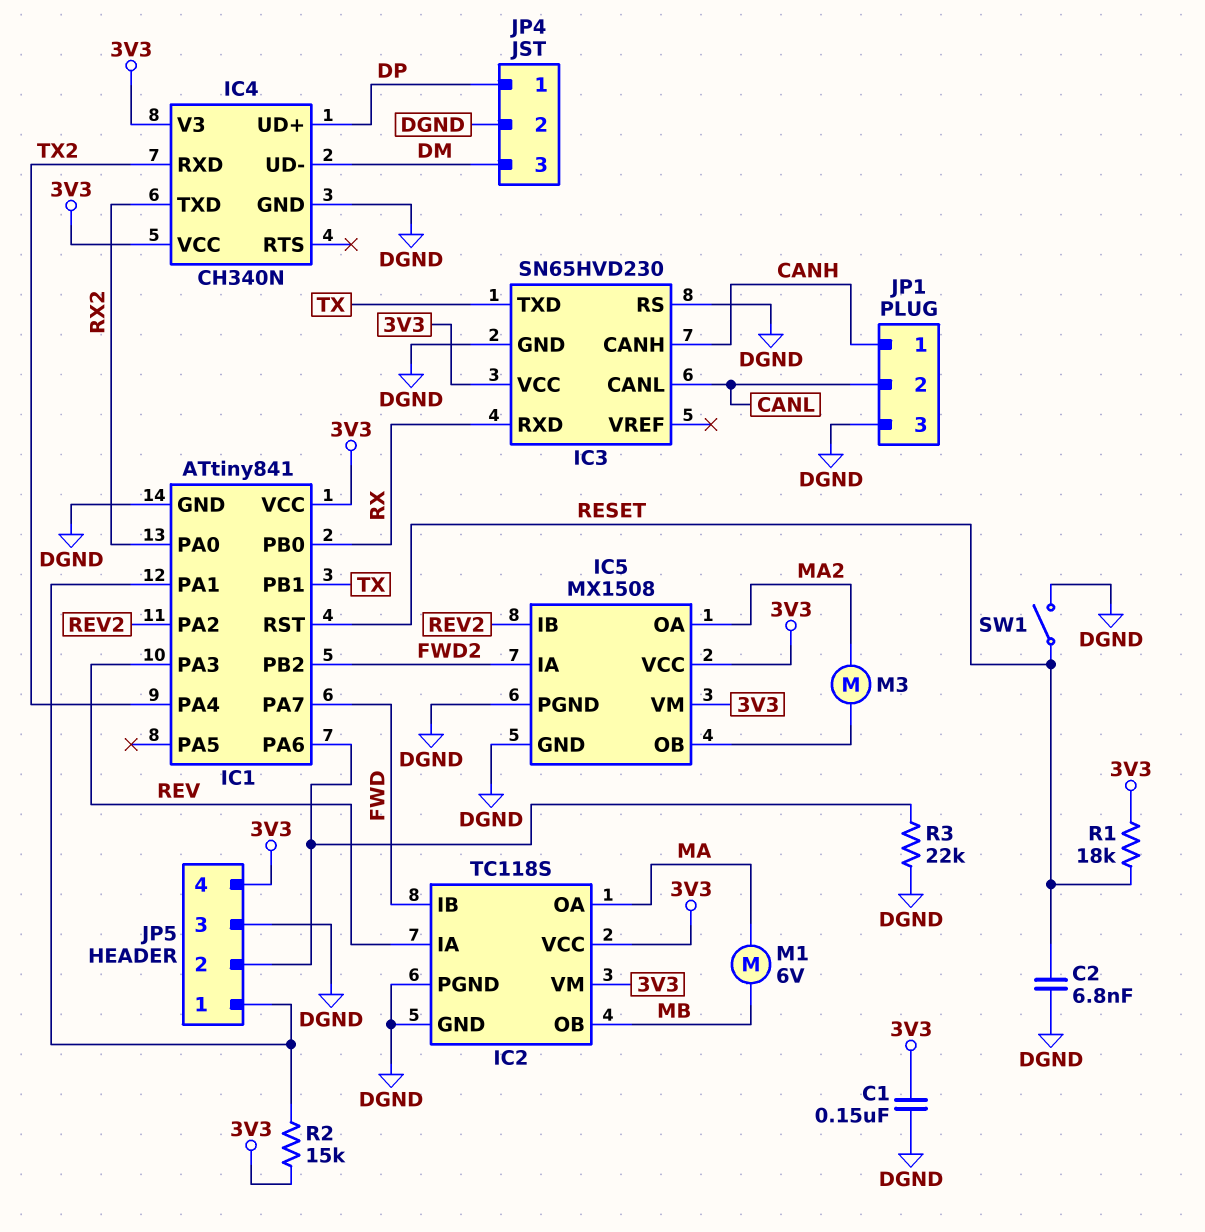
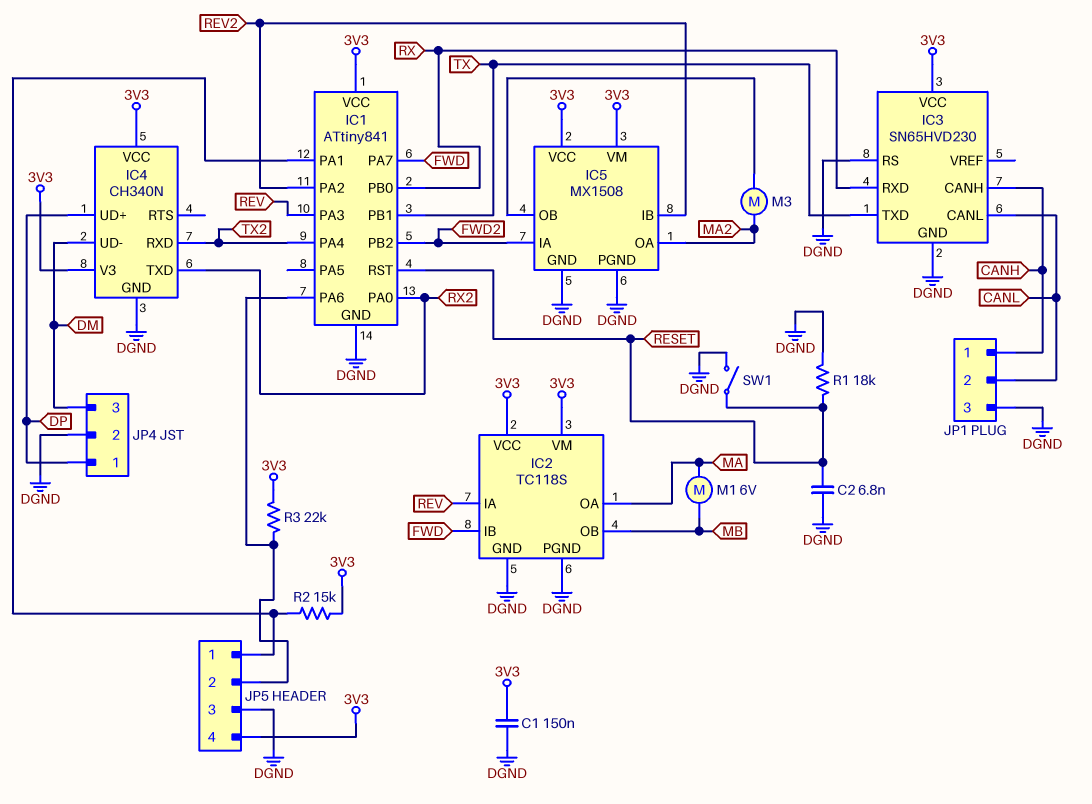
R1: 18k (3V3, RESET) -> 18k (DGND, RESET)
R3: 22k (DGND, IC1/PA6) -> 22k (3V3, IC1/PA6)

